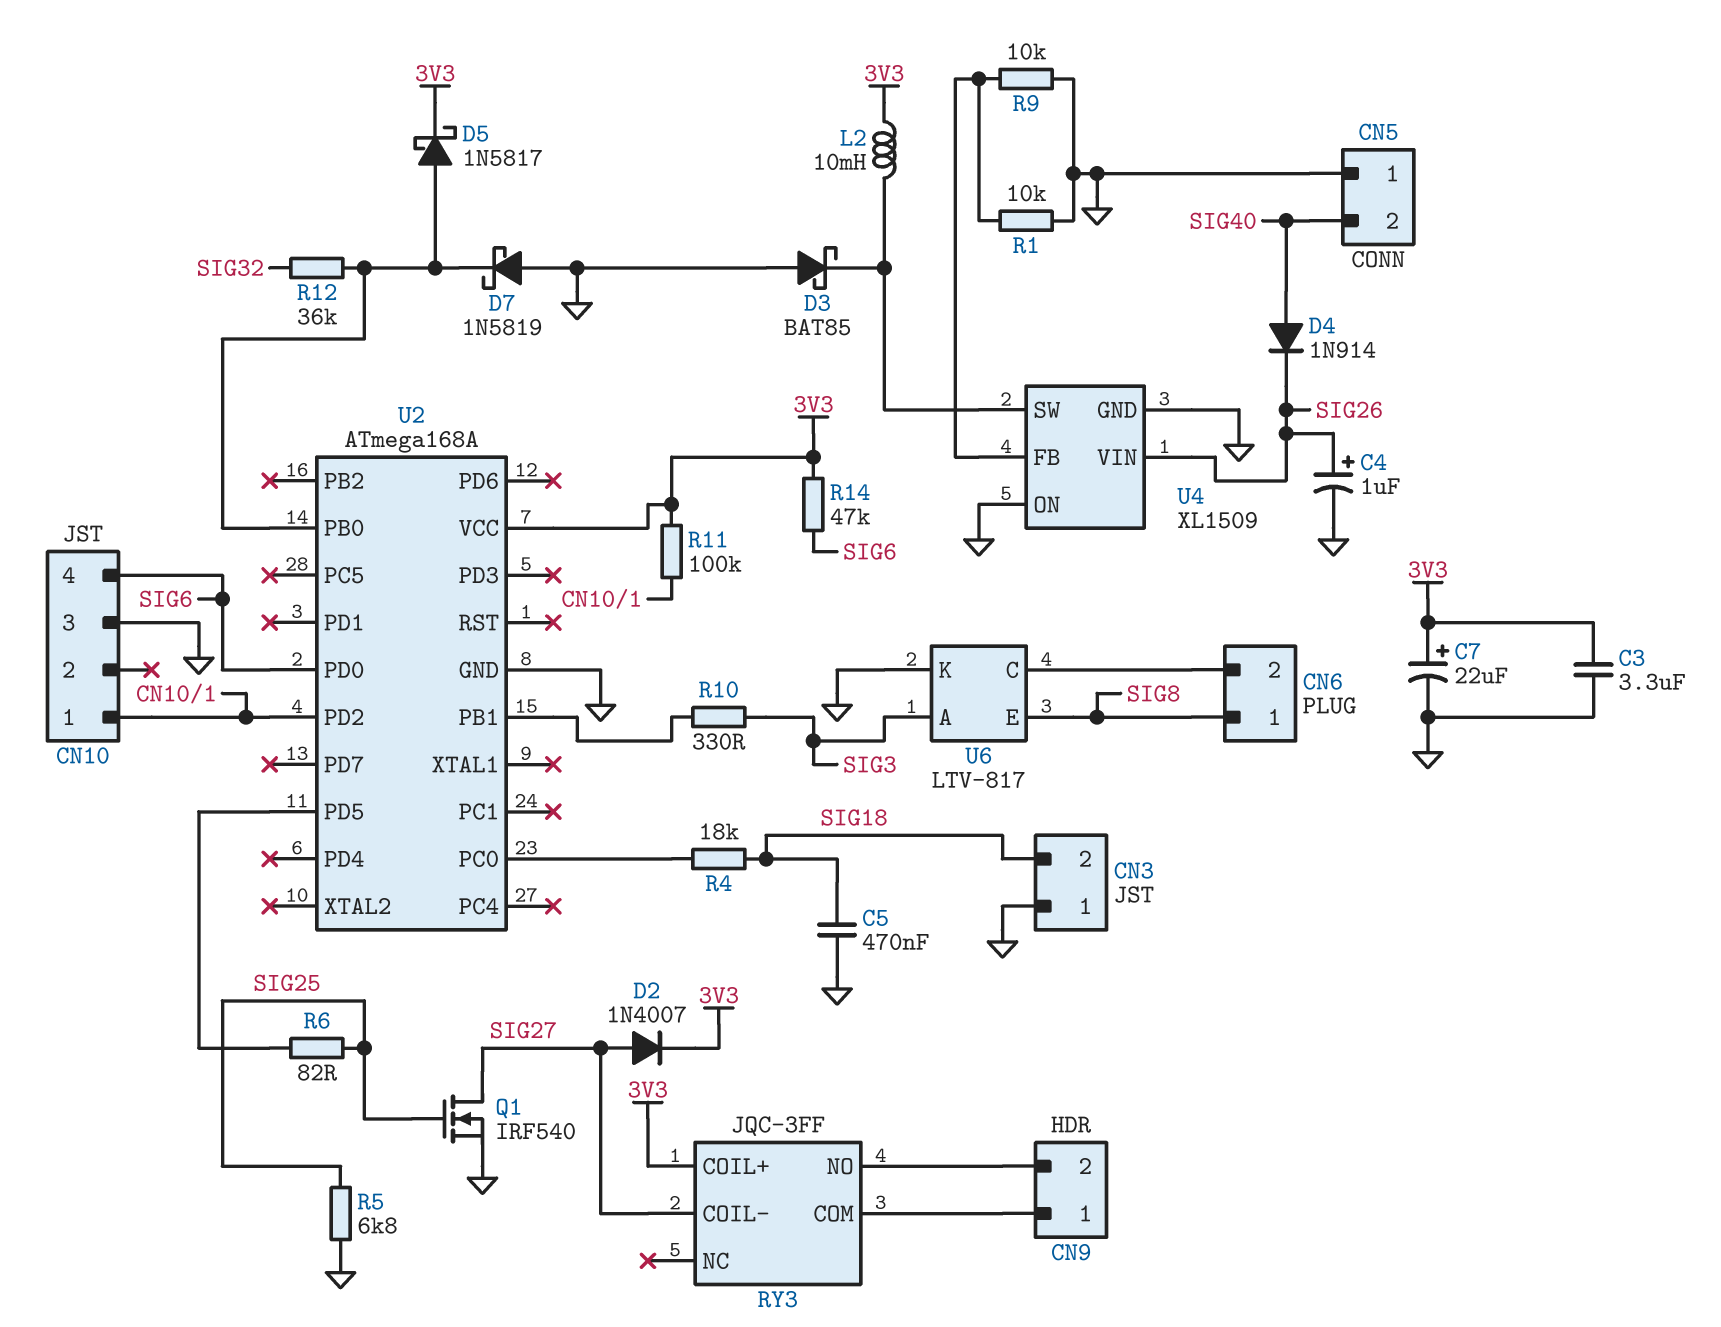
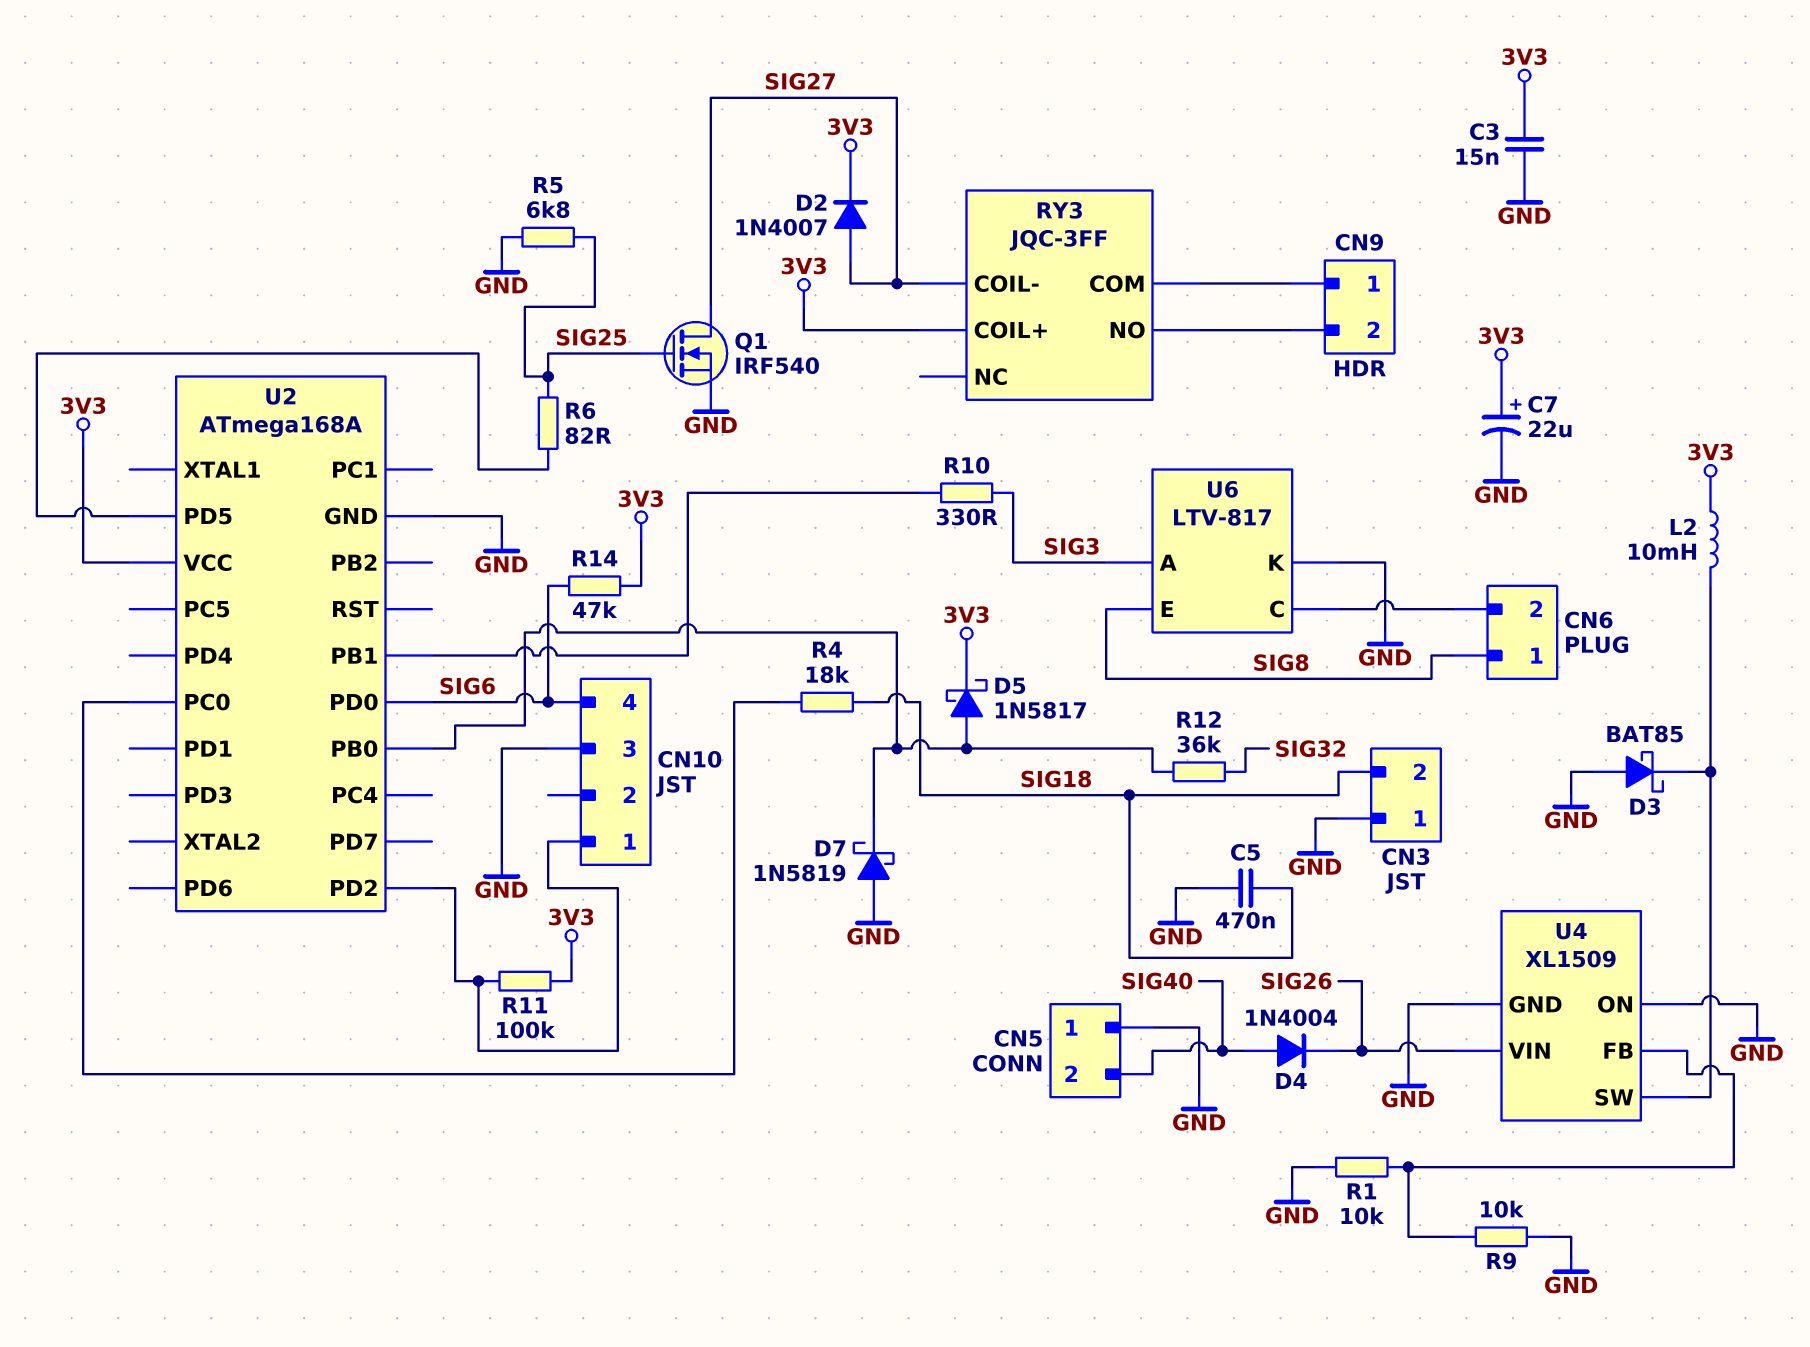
C3: 3.3uF (3V3, GND) -> 15nF (3V3, GND)
C4: 1uF (plus SIG26, minus GND) -> none
D4: diode 1N914 (A SIG40, K SIG26) -> diode 1N4004 (A SIG40, K SIG26)

